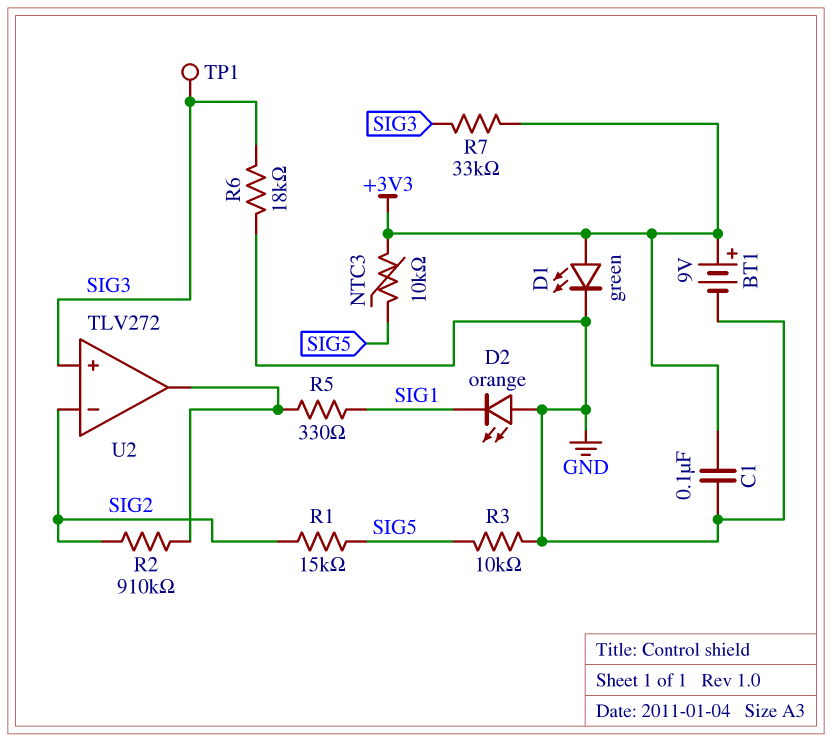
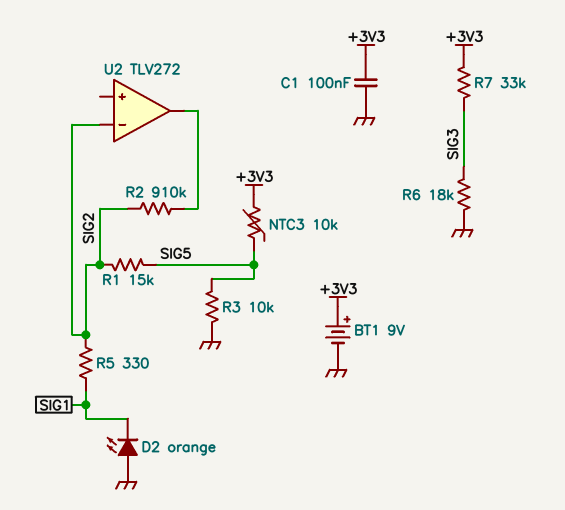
D1: LED green (A +3V3, K GND) -> none
R5: 330 (SIG1, U2/out) -> 330 (SIG1, SIG2)
TP1: test point (SIG3) -> none
U2 pin in+: SIG3 -> none

